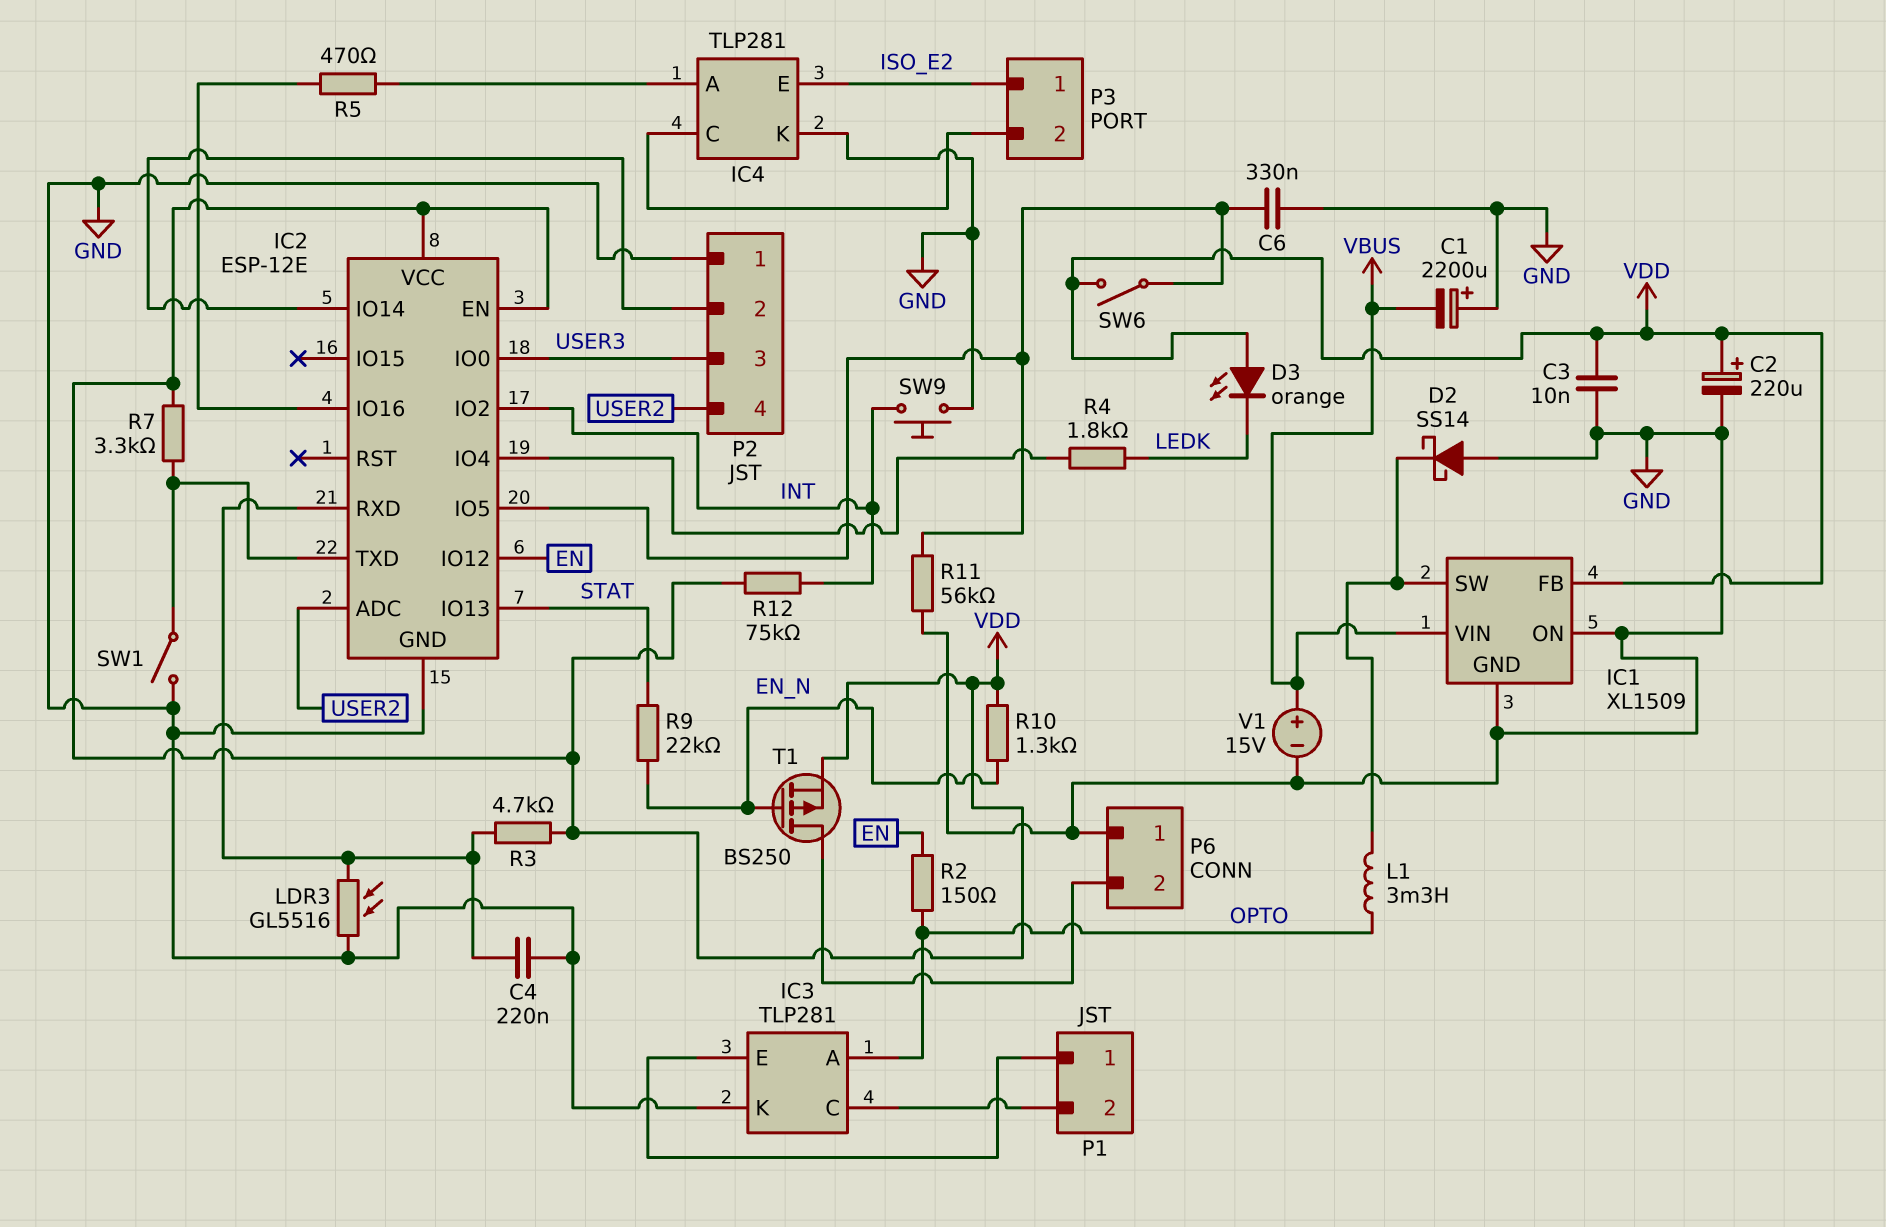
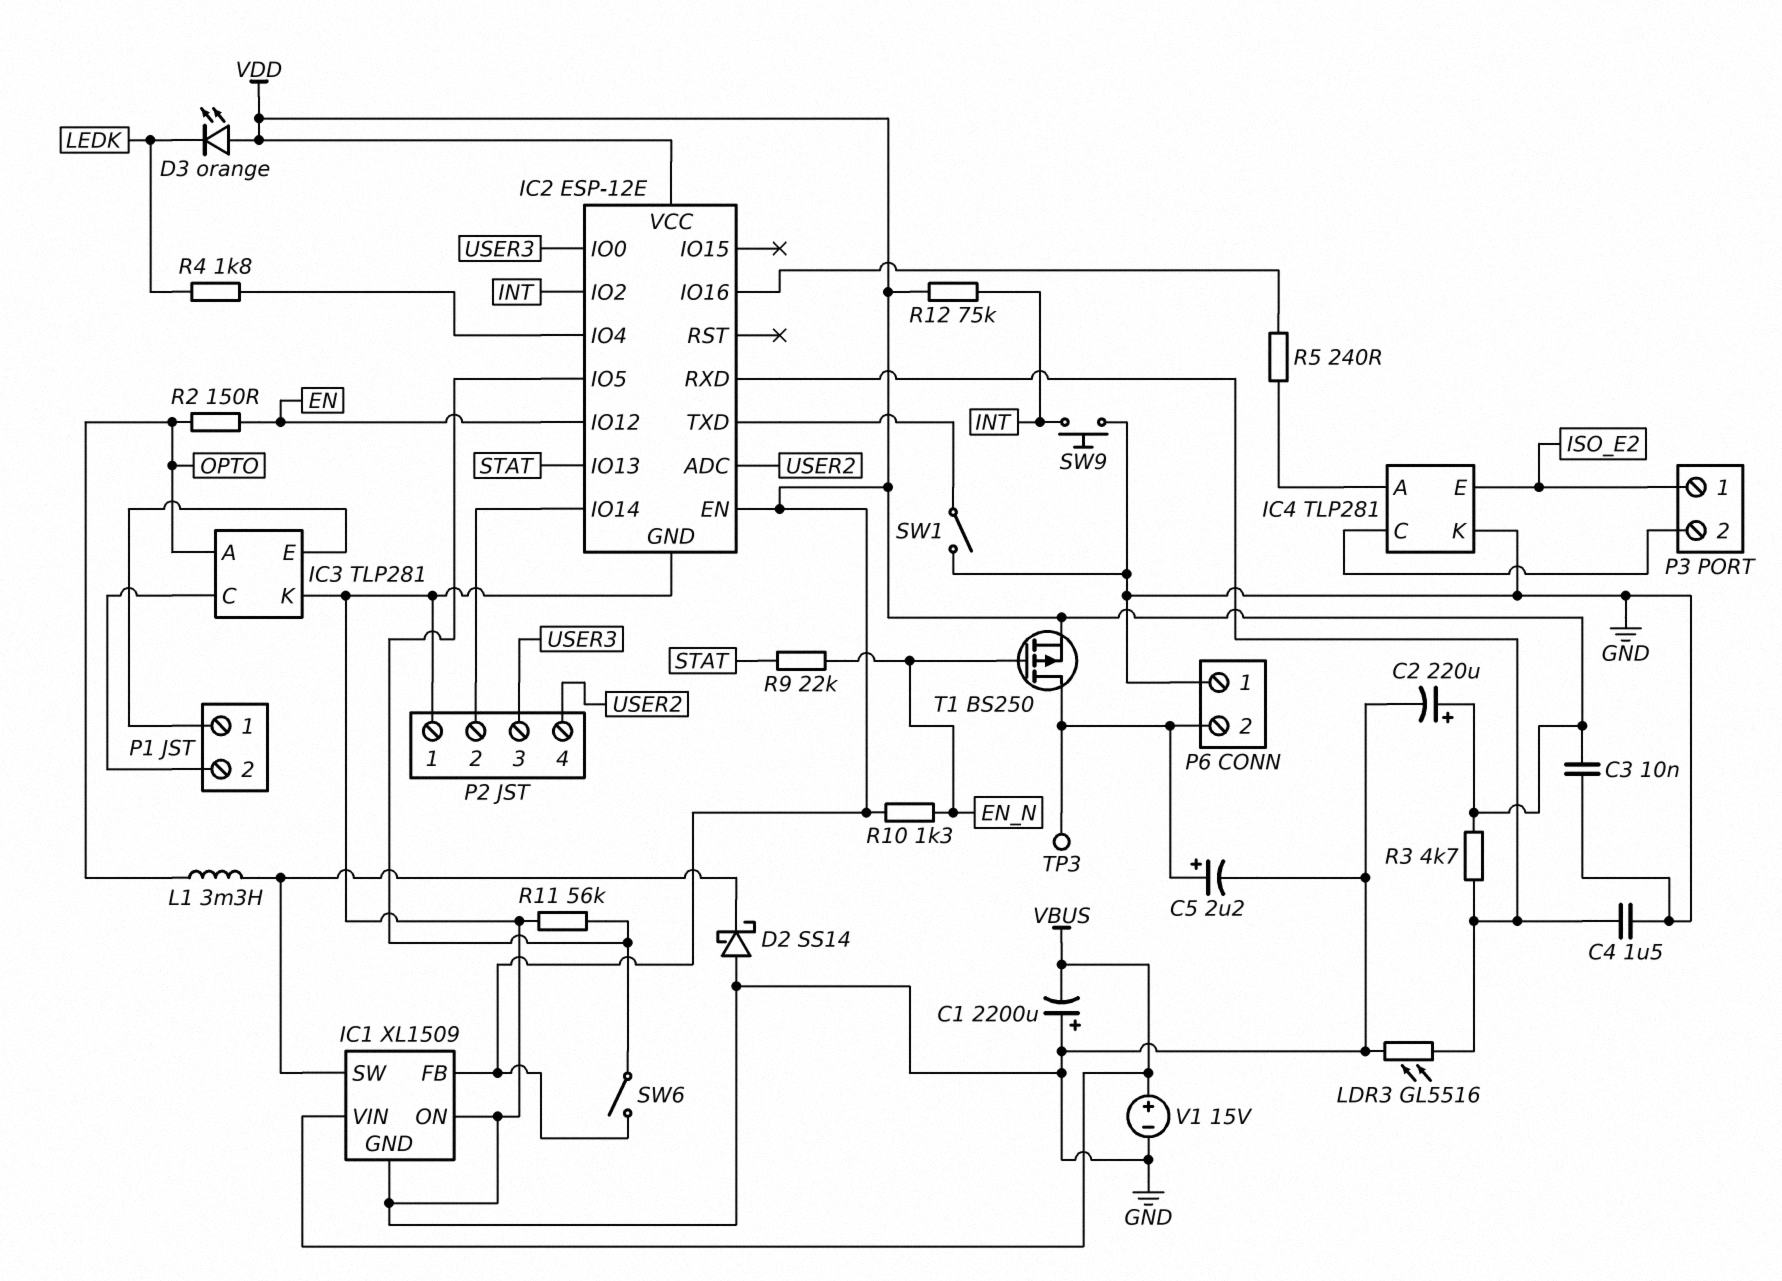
C4: 220nF (GND, IC2/RXD) -> 1.5uF (GND, IC2/RXD)
C5: none -> 2.2uF (plus P6/2, minus GND)
C6: 330nF (GND, IC2/IO5) -> none
R5: 470 (IC2/IO16, IC4/A) -> 240 (IC2/IO16, IC4/A)
R7: 3.3k (IC2/TXD, VDD) -> none
TP3: none -> test point (P6/2)

